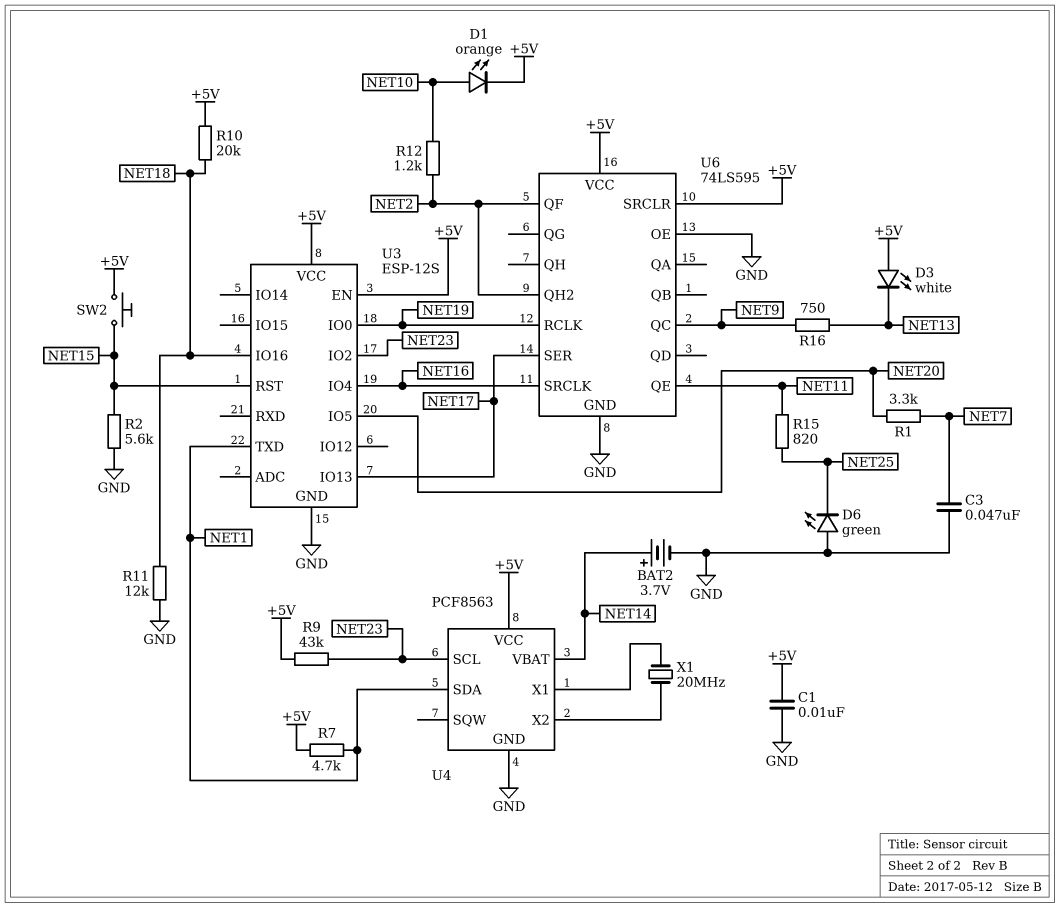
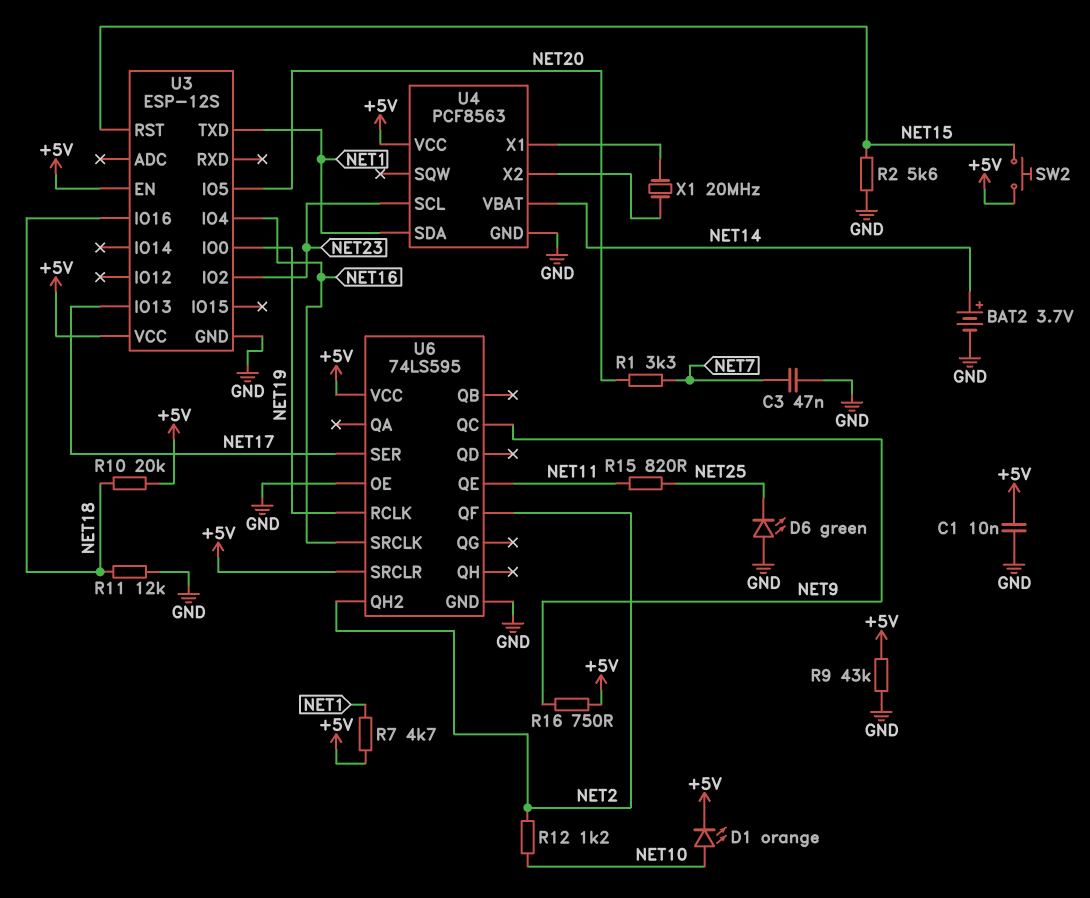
D3: LED white (A +5V, K NET13) -> none
R9: 43k (+5V, NET23) -> 43k (+5V, GND)
R16: 750 (NET9, NET13) -> 750 (+5V, NET9)

